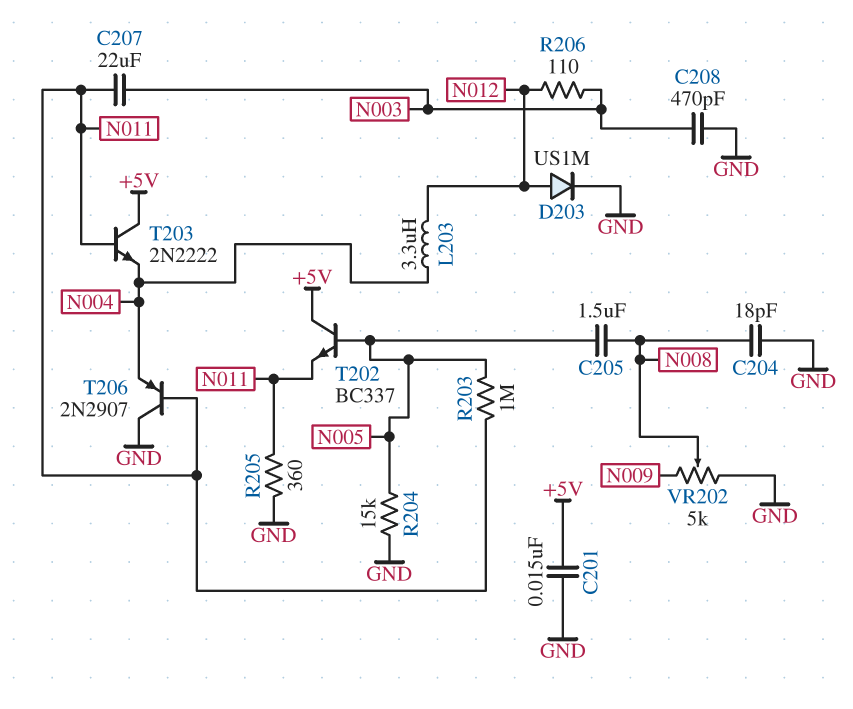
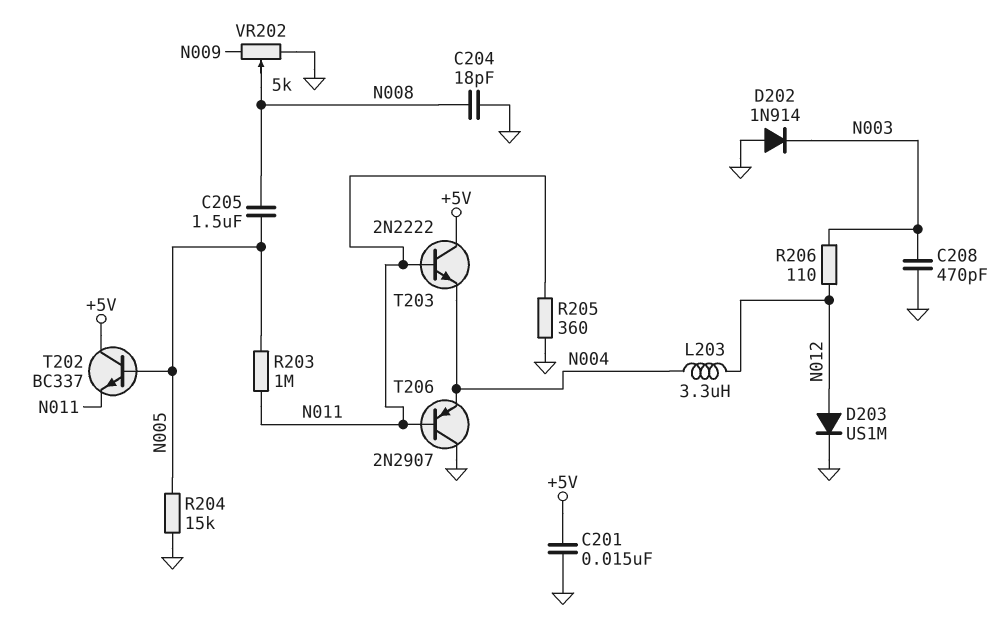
C207: 22uF (N003, N011) -> none
D202: none -> diode 1N914 (A GND, K N003)

